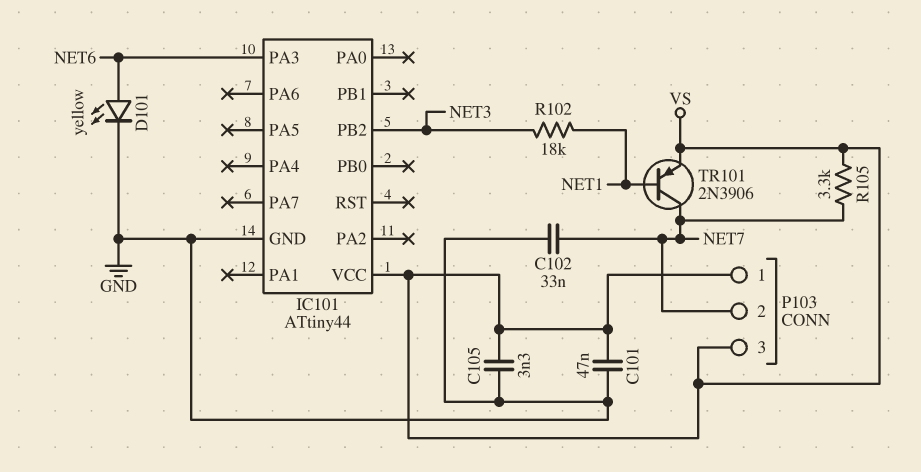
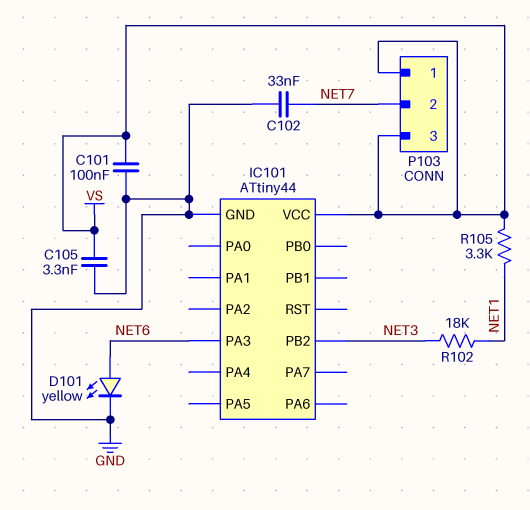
C101: 47nF (GND, VS) -> 100nF (GND, VS)
R105: 3.3k (NET7, VS) -> 3.3k (NET1, VS)
TR101: PNP 2N3906 (B NET1, C NET7, E VS) -> none

